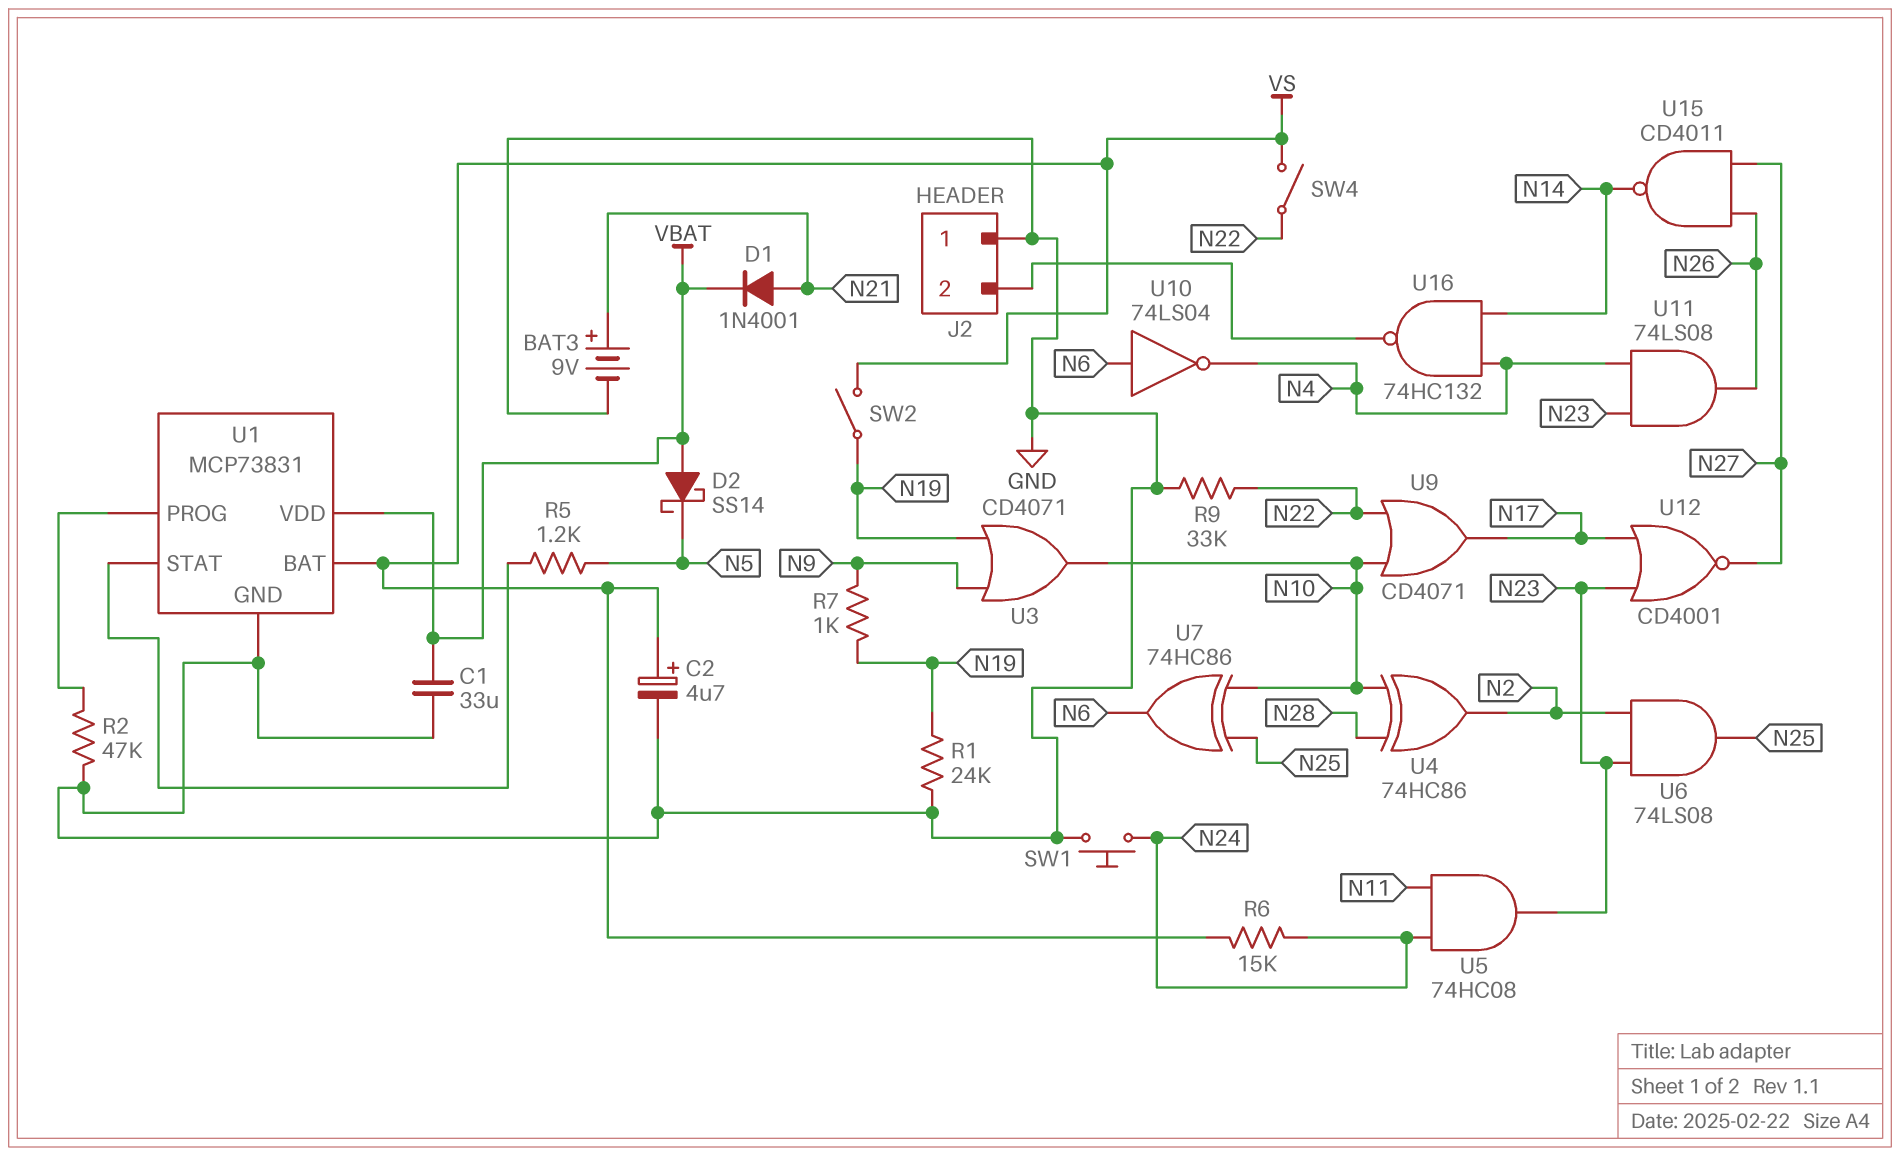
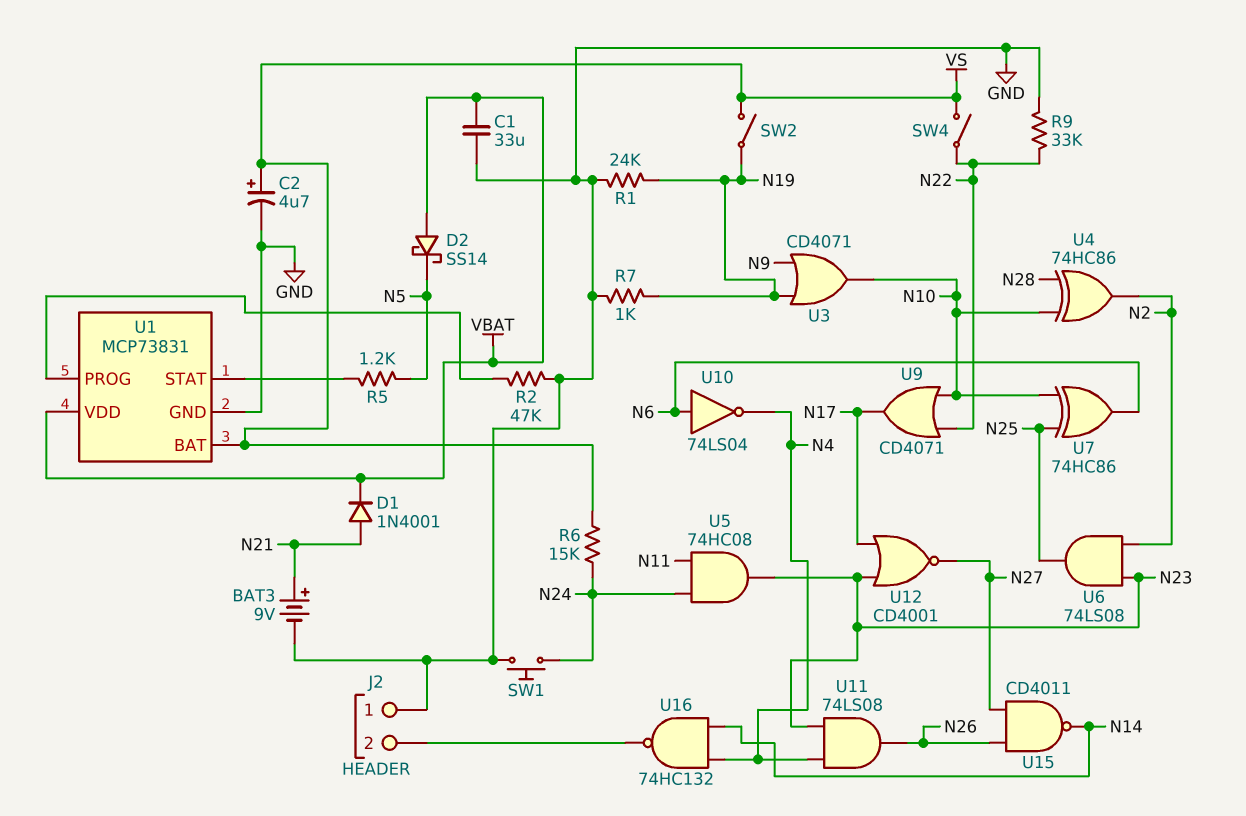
R7: 1k (N9, N19) -> 1k (GND, N19)

